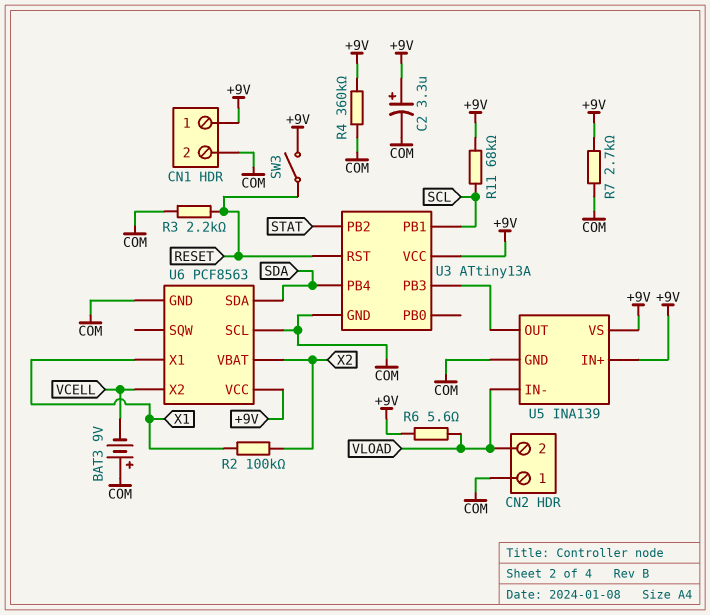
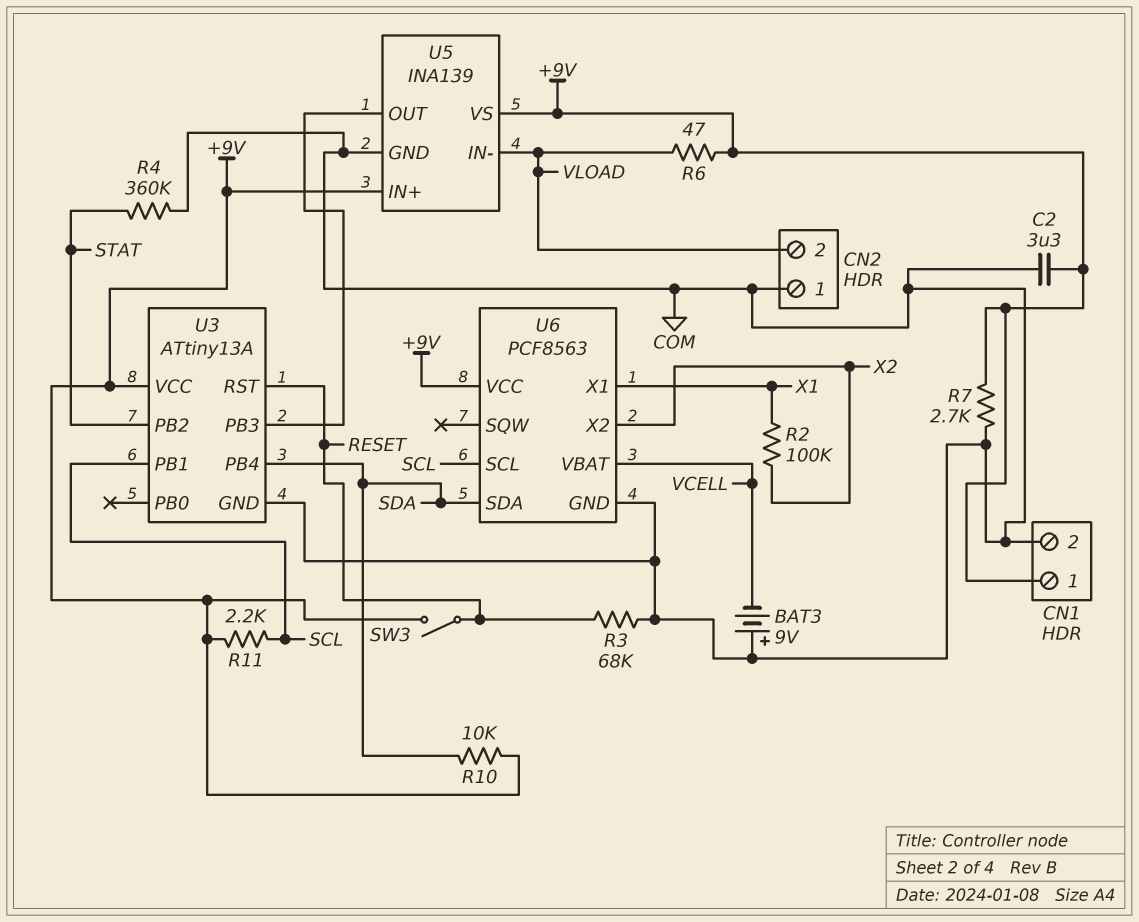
C2: 3.3uF (plus +9V, minus COM) -> 3.3uF (+9V, COM)
R3: 2.2k (COM, RESET) -> 68k (COM, RESET)
R4: 360k (+9V, COM) -> 360k (COM, STAT)
R6: 5.6 (+9V, VLOAD) -> 47 (+9V, VLOAD)
R10: none -> 10k (+9V, SDA)
R11: 68k (+9V, SCL) -> 2.2k (+9V, SCL)
U6 pin SCL: COM -> SCL
U6 pin VBAT: X2 -> VCELL
U6 pin X2: VCELL -> X2

